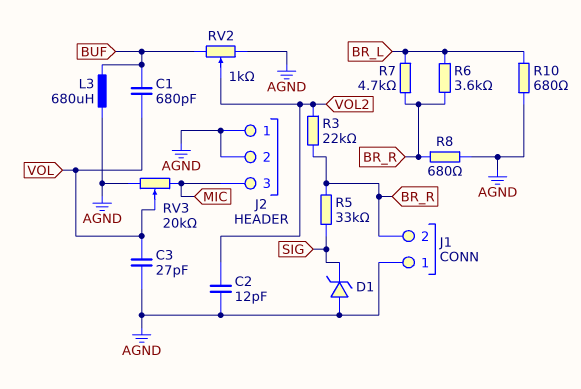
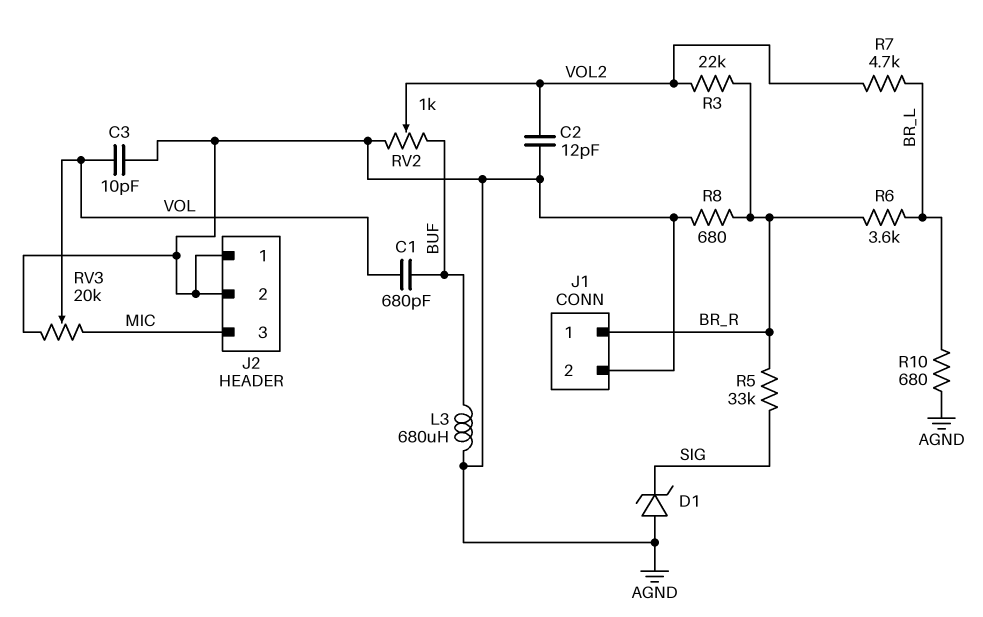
C3: 27pF (AGND, VOL) -> 10pF (AGND, VOL)
J1 pin 1: AGND -> BR_R
J1 pin 2: BR_R -> AGND
R7: 4.7k (BR_L, BR_R) -> 4.7k (BR_L, VOL2)

